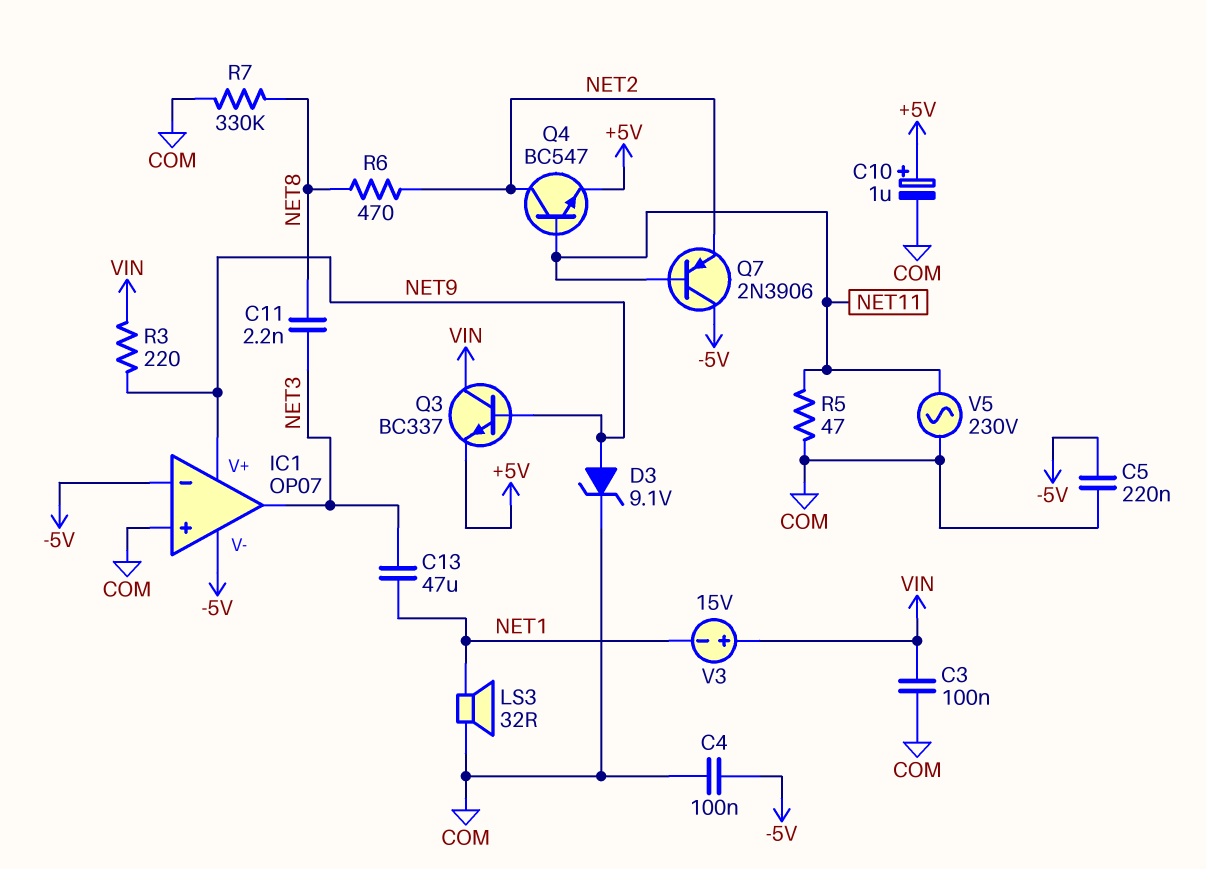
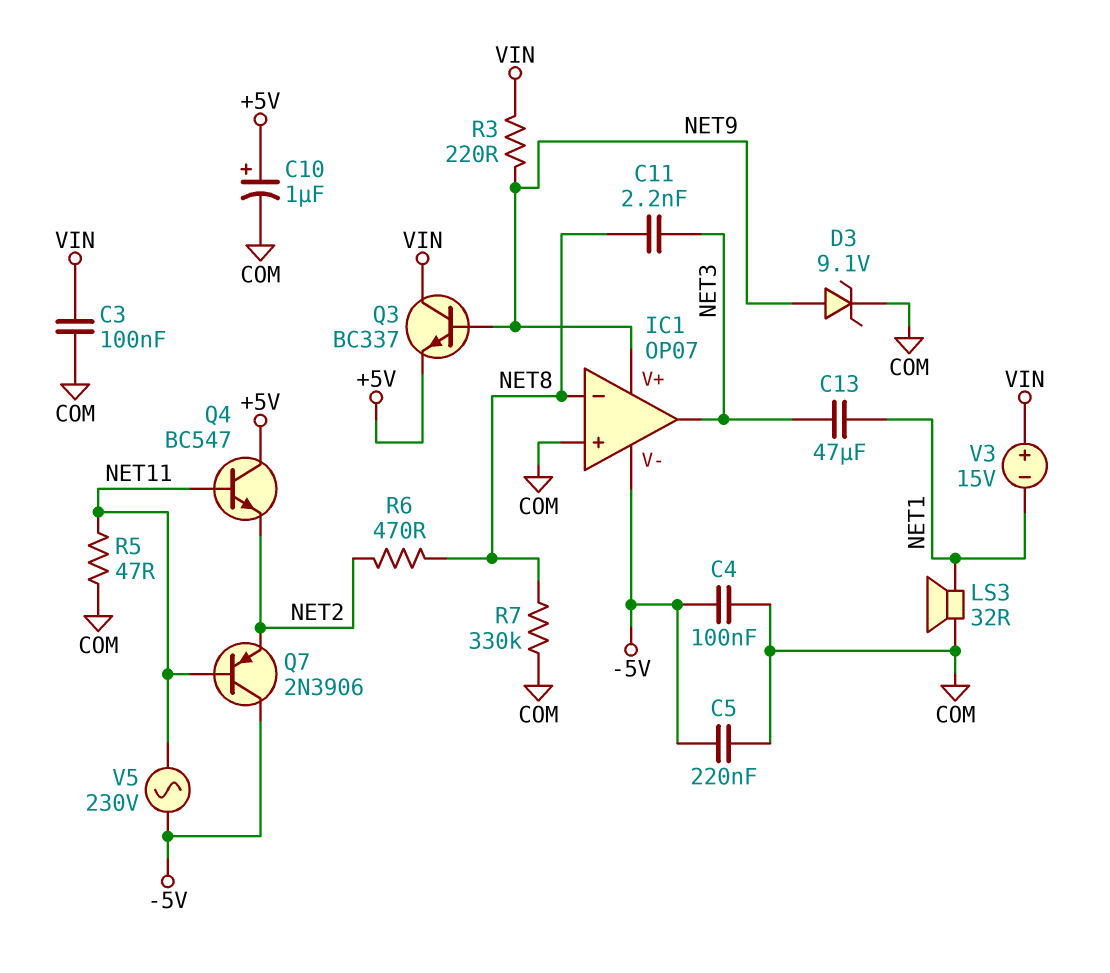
IC1 pin in-: -5V -> NET8
Q4: NPN BC547 (B NET11, C NET2, E +5V) -> NPN BC547 (B NET11, C +5V, E NET2)
V5: AC 230V (COM, NET11) -> AC 230V (-5V, NET11)

